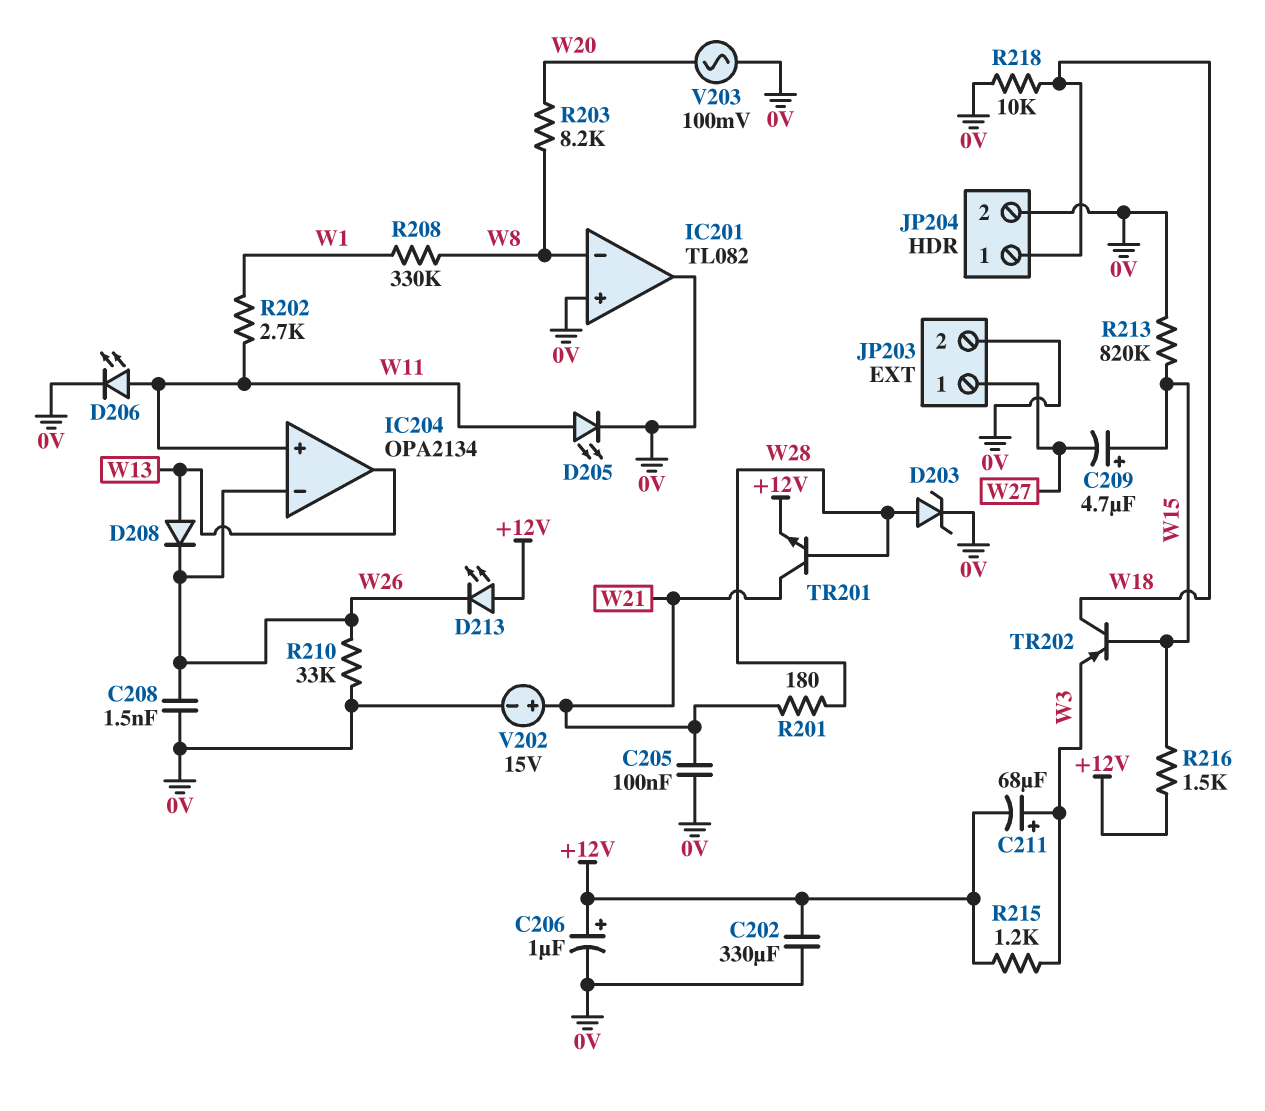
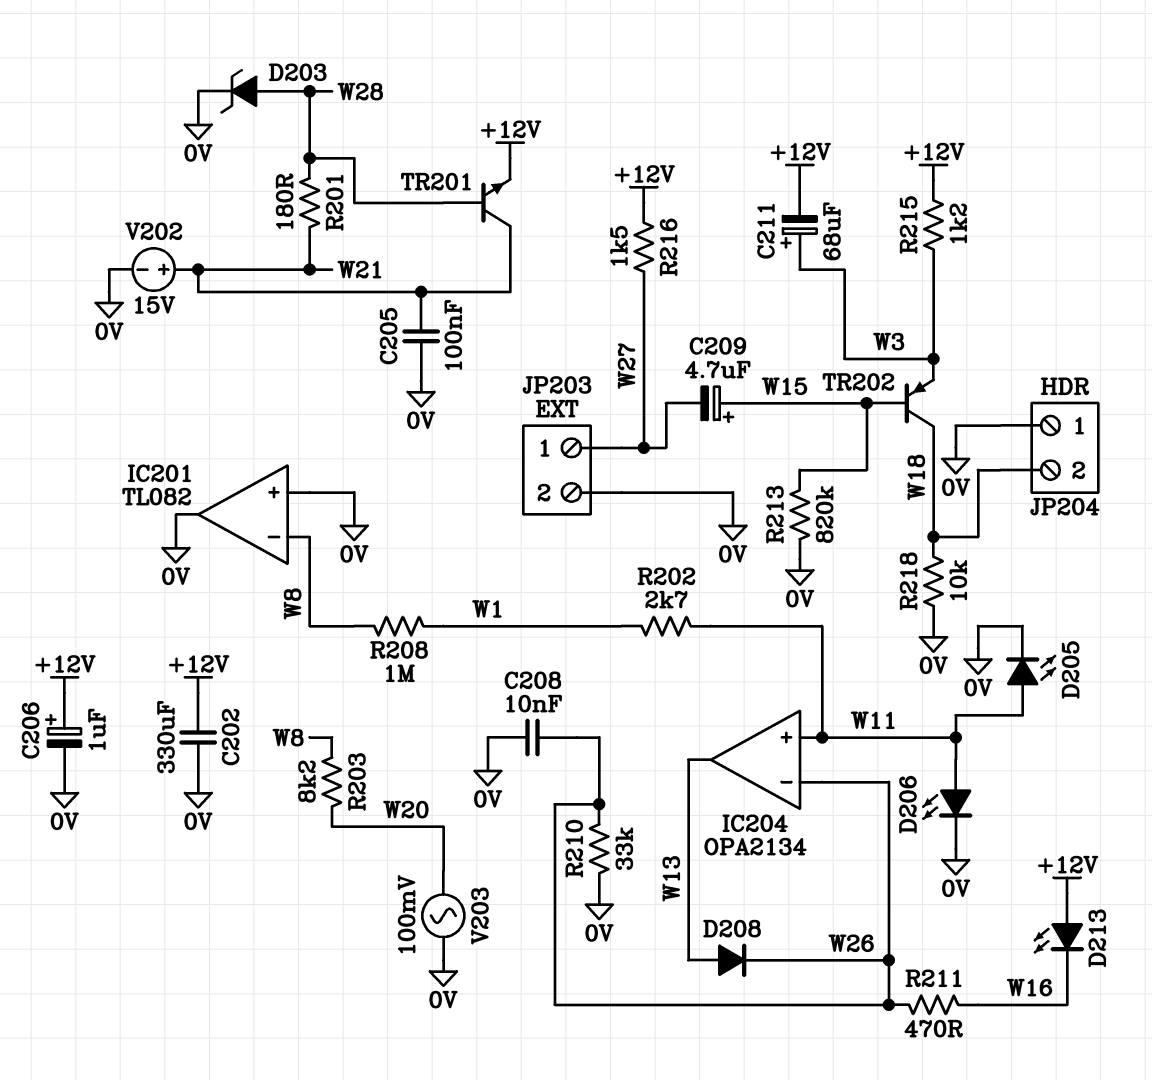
C208: 1.5nF (0V, W26) -> 10nF (0V, W26)
D213: LED (A +12V, K W26) -> LED (A +12V, K W16)
JP204 pin 1: W18 -> 0V
JP204 pin 2: 0V -> W18
R208: 330k (W1, W8) -> 1M (W1, W8)
R211: none -> 470 (W16, W26)
R216: 1.5k (+12V, W15) -> 1.5k (+12V, W27)

